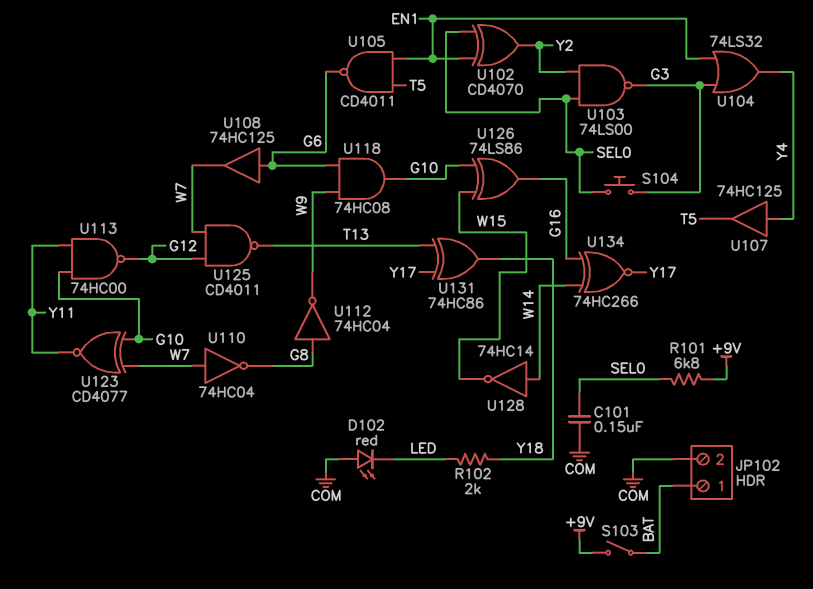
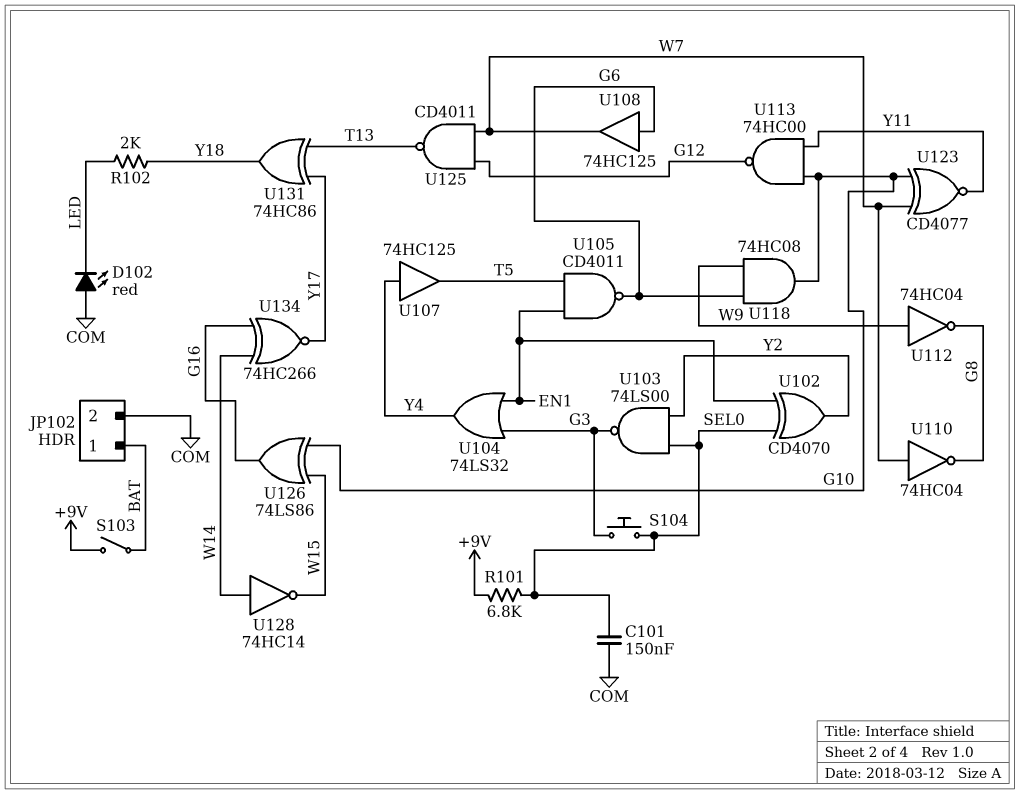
U112: NOT 74HC04 (in G8, out W9) -> NOT 74HC04 (in W9, out G8)

